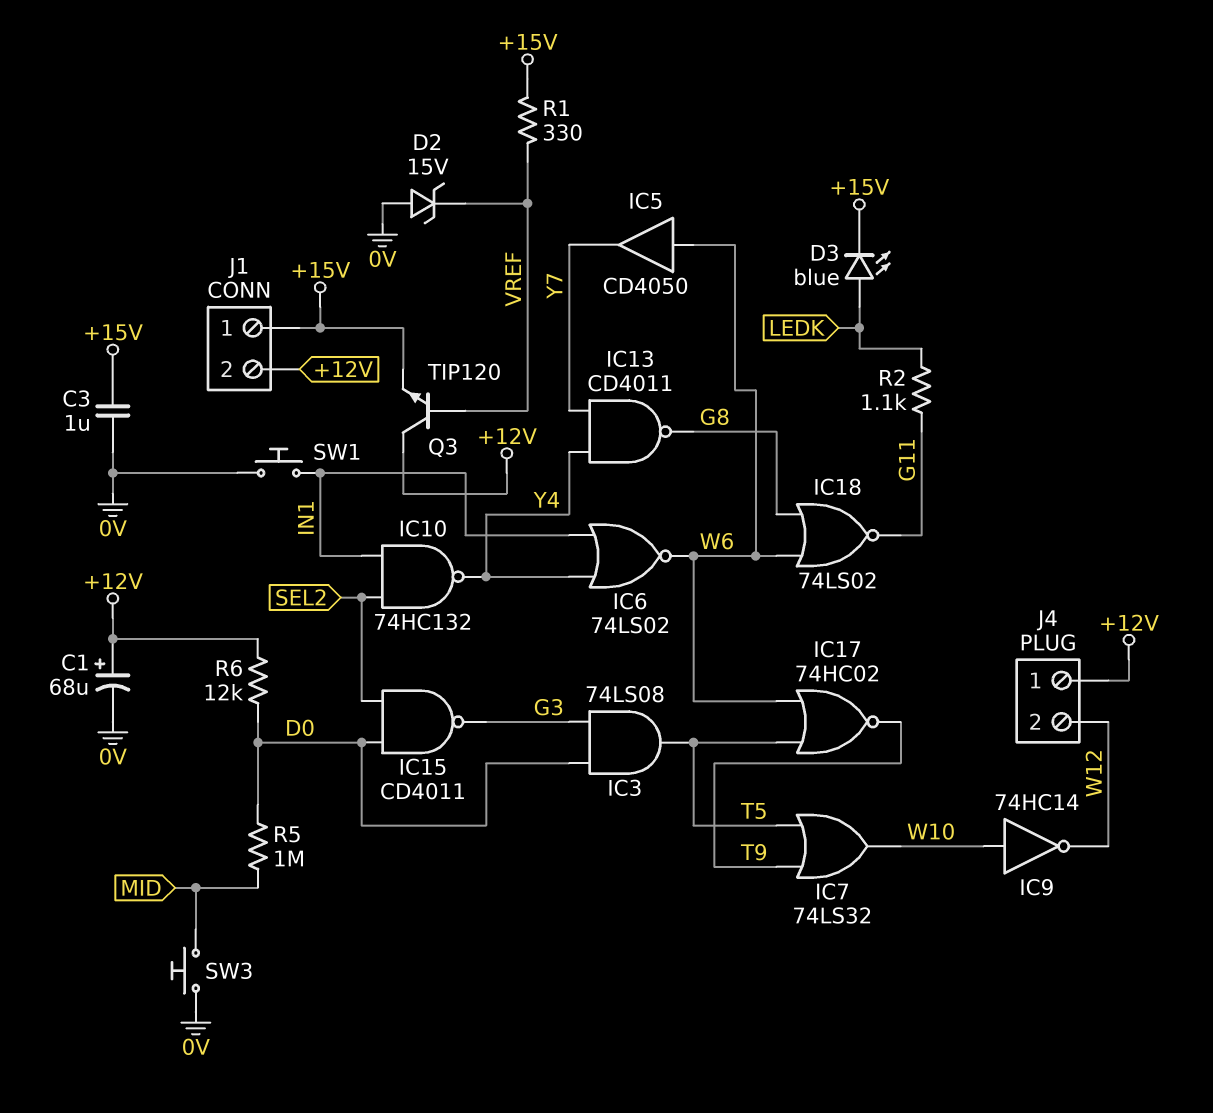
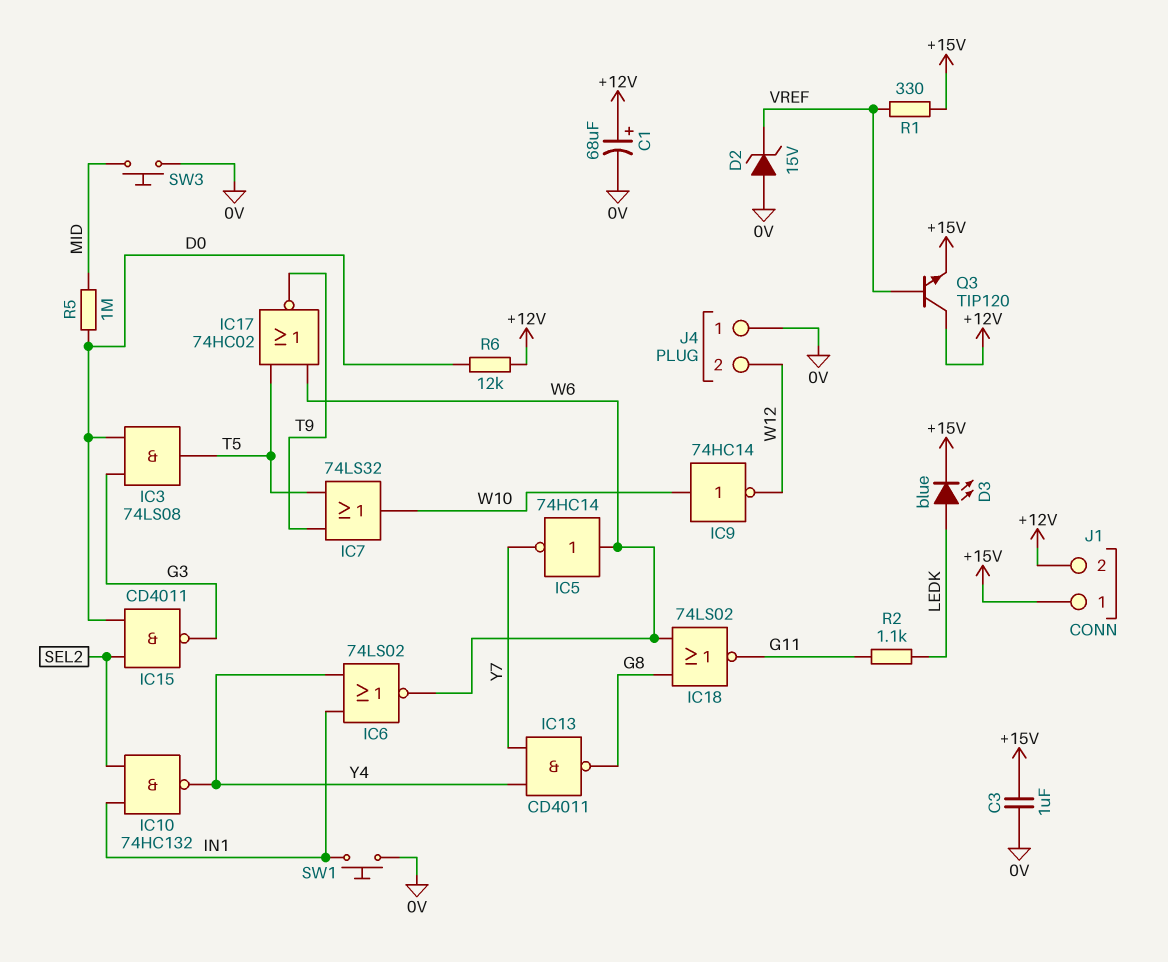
IC5: buffer CD4050 (in W6, out Y7) -> NOT 74HC14 (in W6, out Y7)
J4 pin 1: +12V -> 0V

